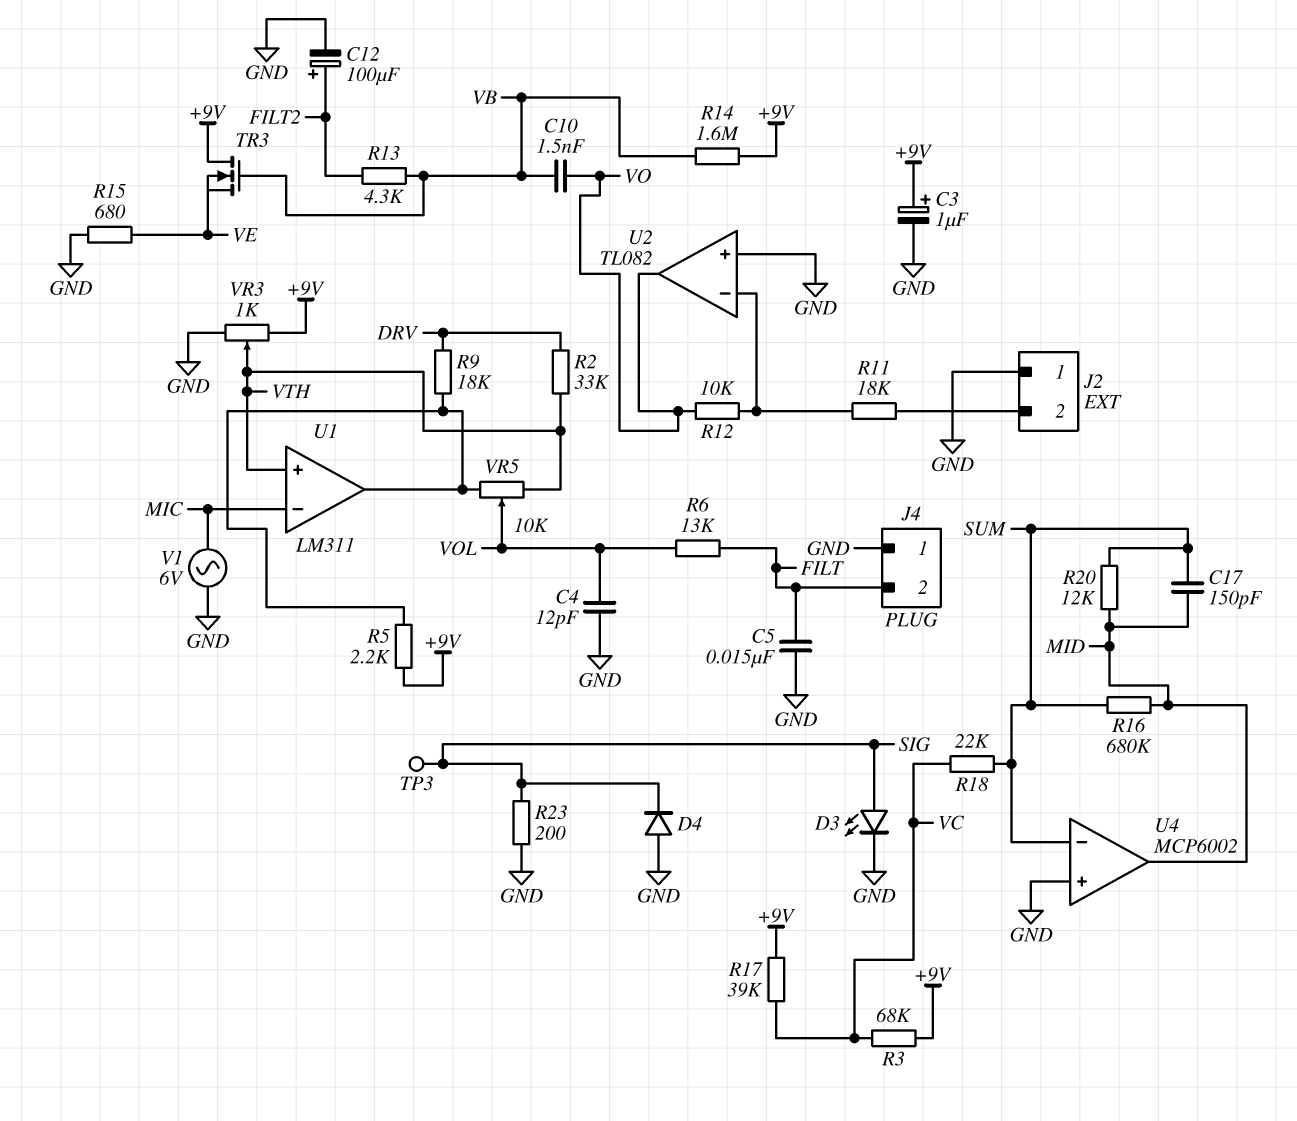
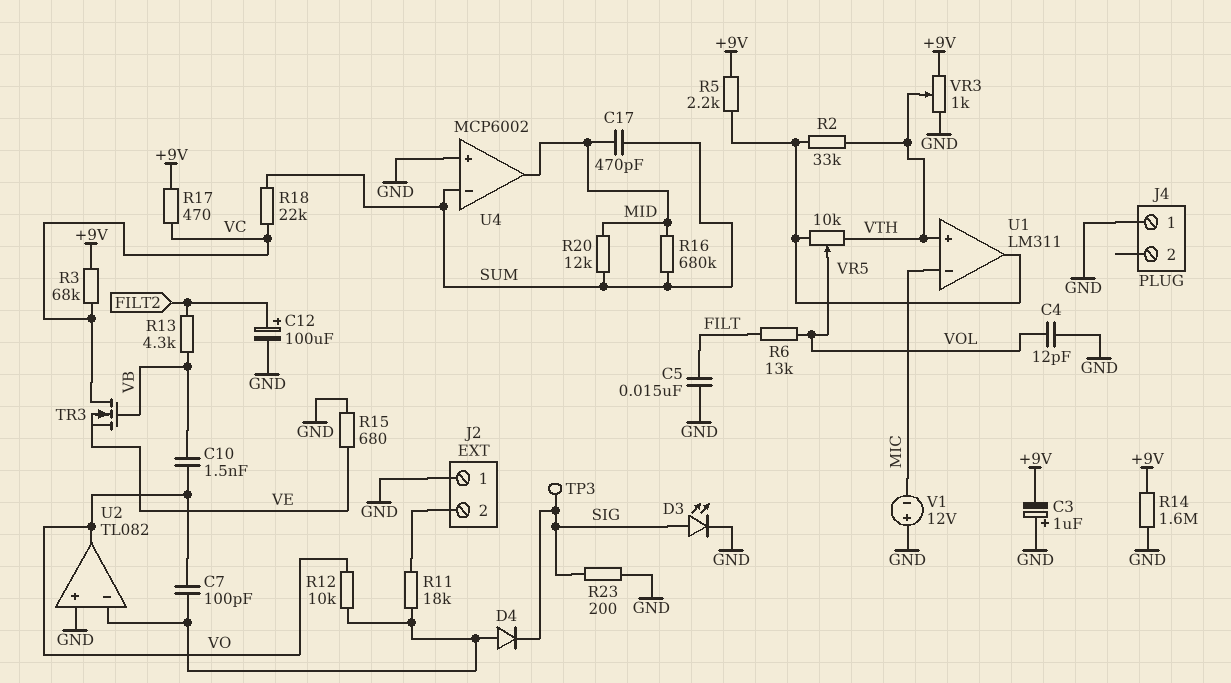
C3: 1uF (plus +9V, minus GND) -> 1uF (plus GND, minus +9V)
C7: none -> 100pF (U2/in-, VO)
C17: 150pF (MID, SUM) -> 470pF (MID, SUM)
D4: diode (A GND, K SIG) -> diode (A U2/in-, K SIG)
J4 pin 2: FILT -> none
R2: 33k (DRV, VTH) -> 33k (U1/out, VTH)
R9: 18k (DRV, U1/out) -> none
R14: 1.6M (+9V, VB) -> 1.6M (+9V, GND)
R17: 39k (+9V, VC) -> 470 (+9V, VC)
TR3: NMOS (G VB, D +9V, S VE) -> NMOS (G VB, D VC, S VE)
V1: AC 6V (GND, MIC) -> 12V (plus GND, minus MIC)

